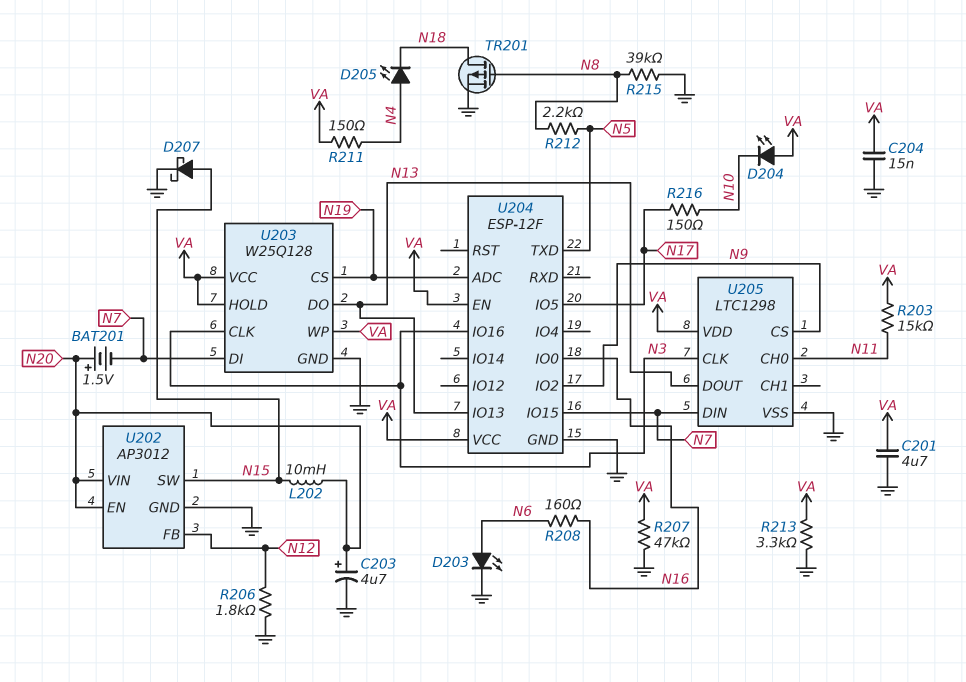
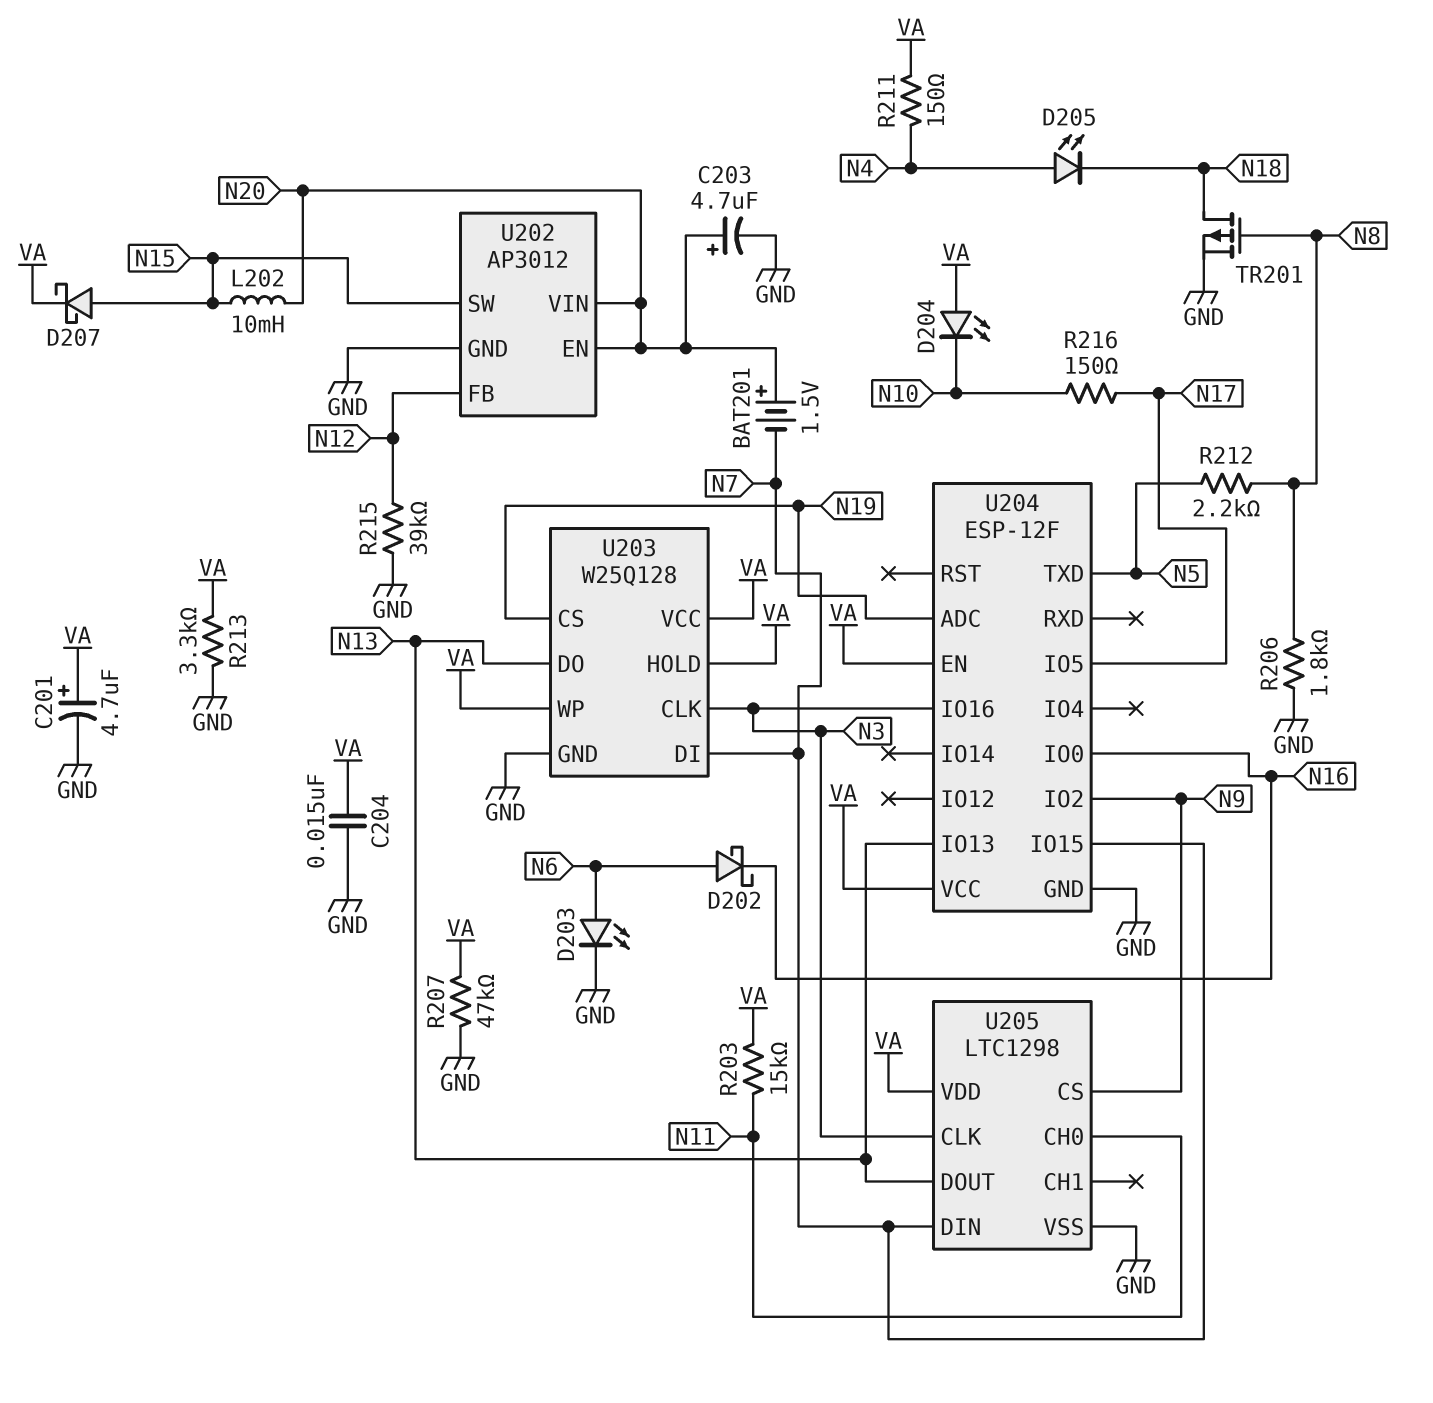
C201: 4.7uF (GND, VA) -> 4.7uF (plus VA, minus GND)
D202: none -> schottky (A N6, K N16)
D207: schottky (A N15, K GND) -> schottky (A N15, K VA)
R206: 1.8k (GND, N12) -> 1.8k (GND, N8)
R208: 160 (N6, N16) -> none
R215: 39k (GND, N8) -> 39k (GND, N12)

